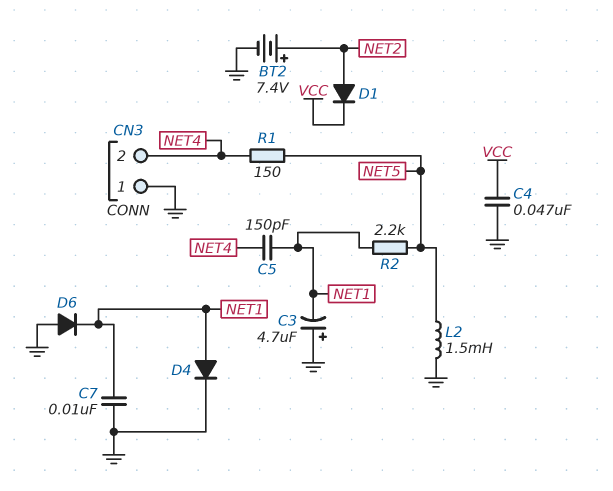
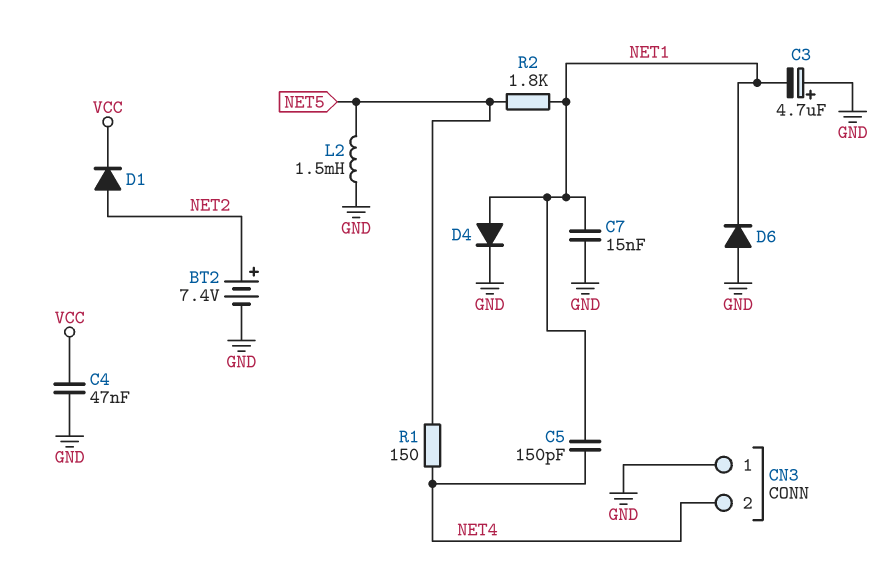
C7: 10nF (GND, NET1) -> 15nF (GND, NET1)
R2: 2.2k (NET1, NET5) -> 1.8k (NET1, NET5)

